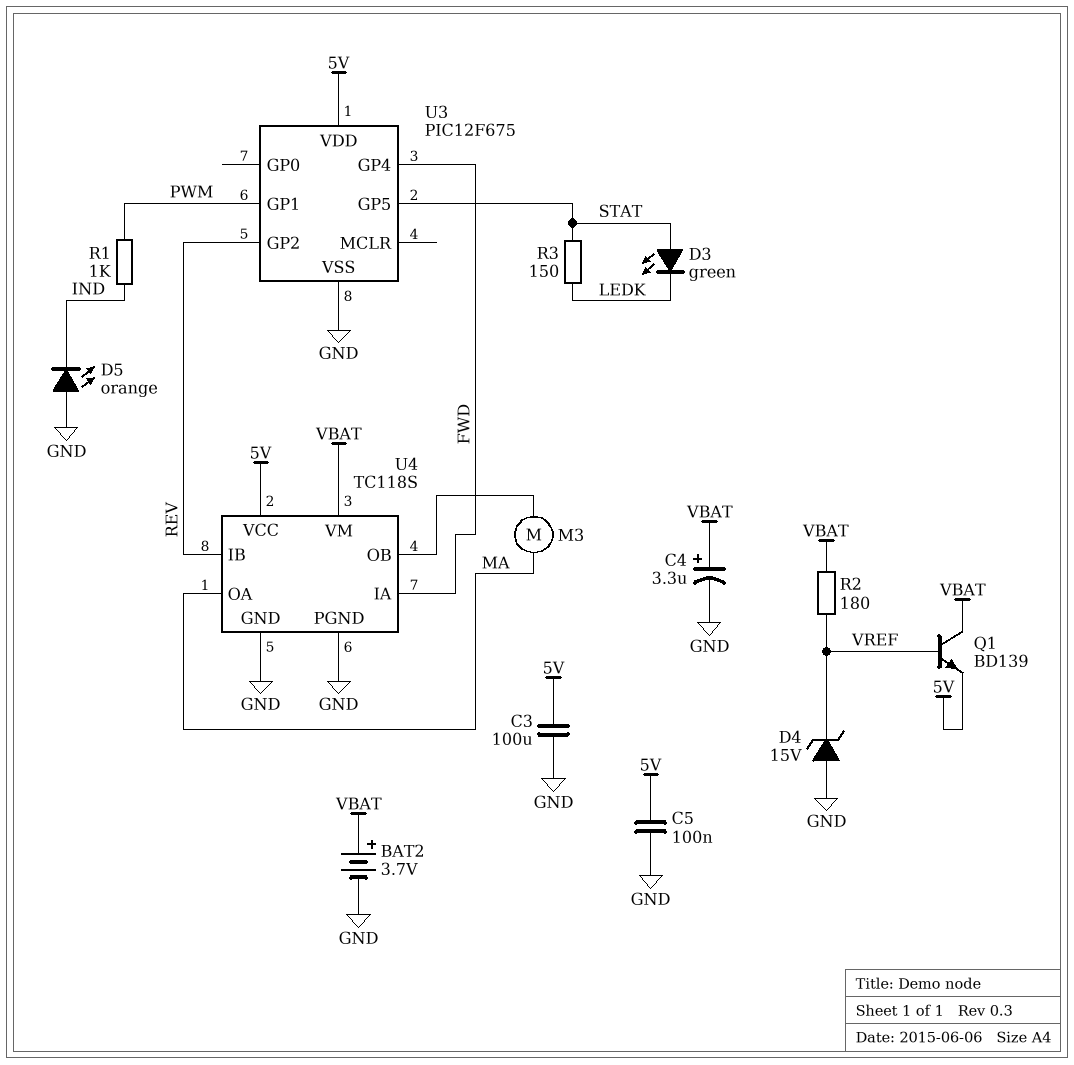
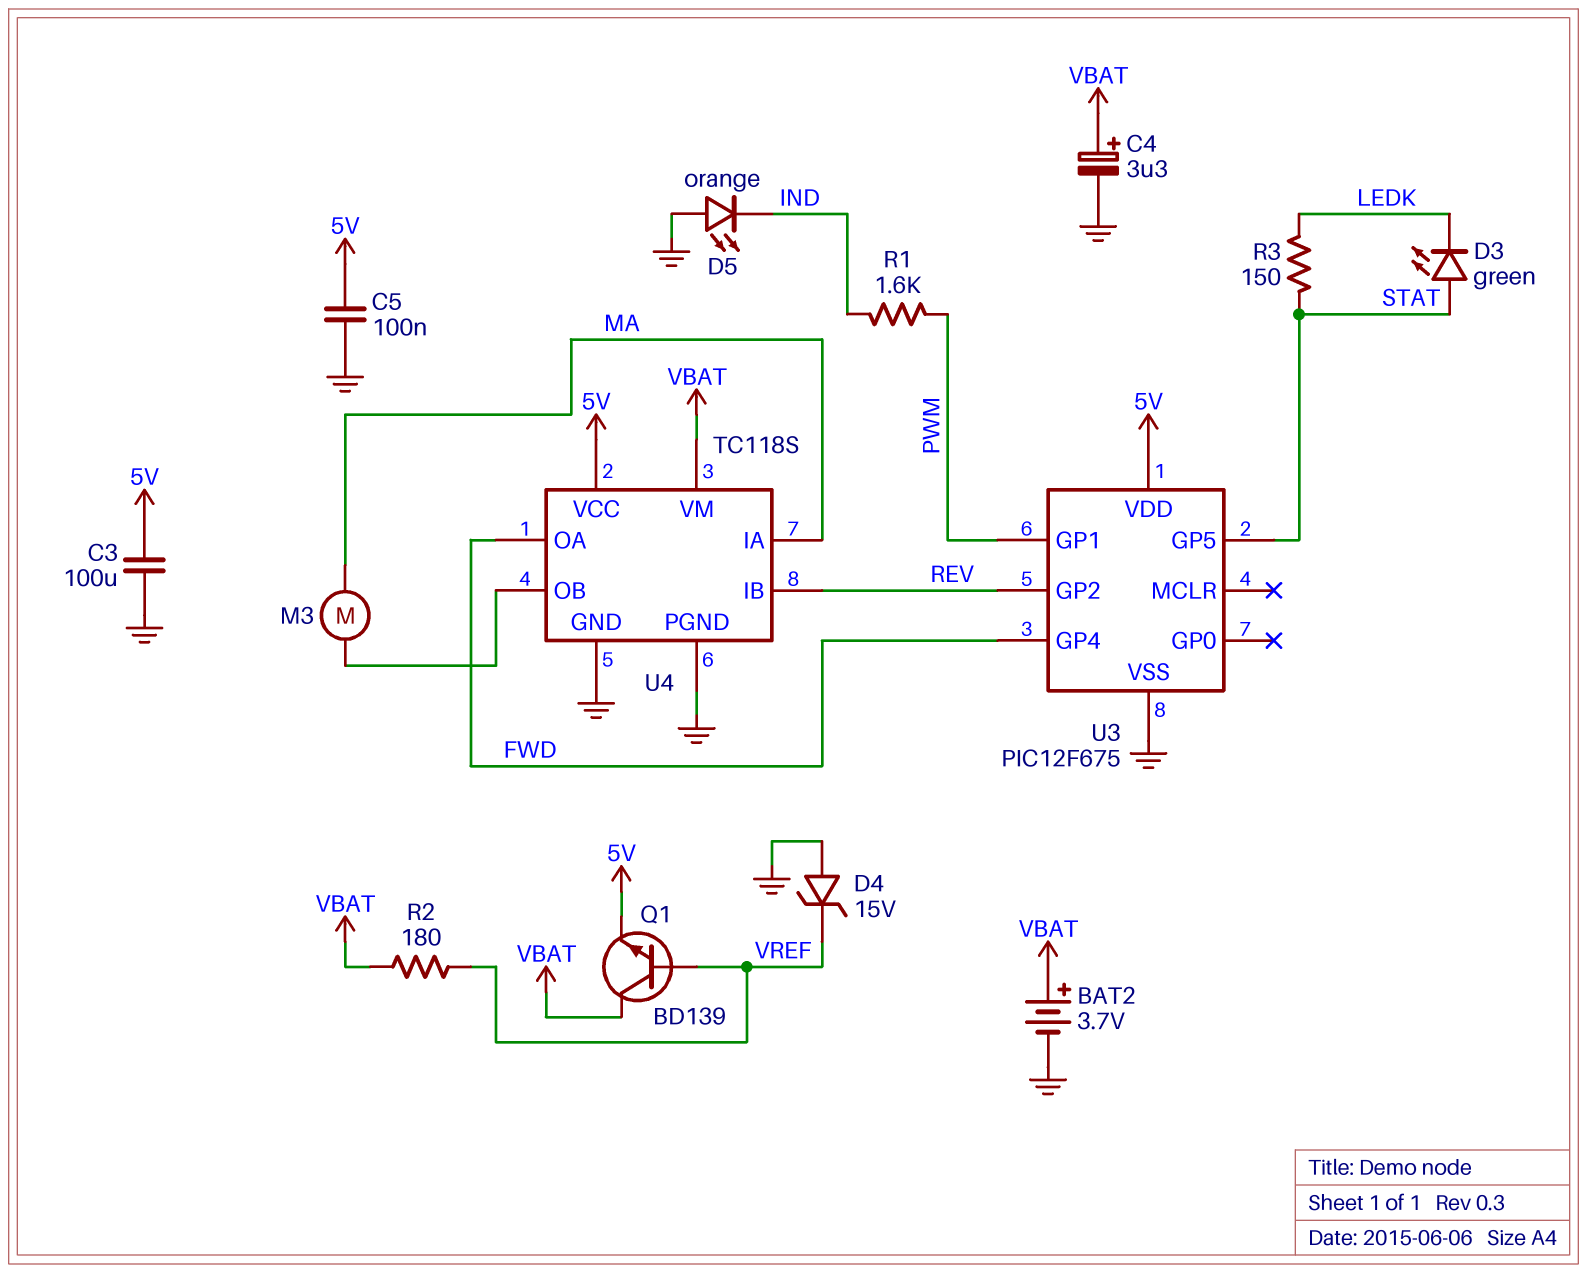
R1: 1k (IND, PWM) -> 1.6k (IND, PWM)
U4 pin IA: FWD -> MA
U4 pin OA: MA -> FWD

